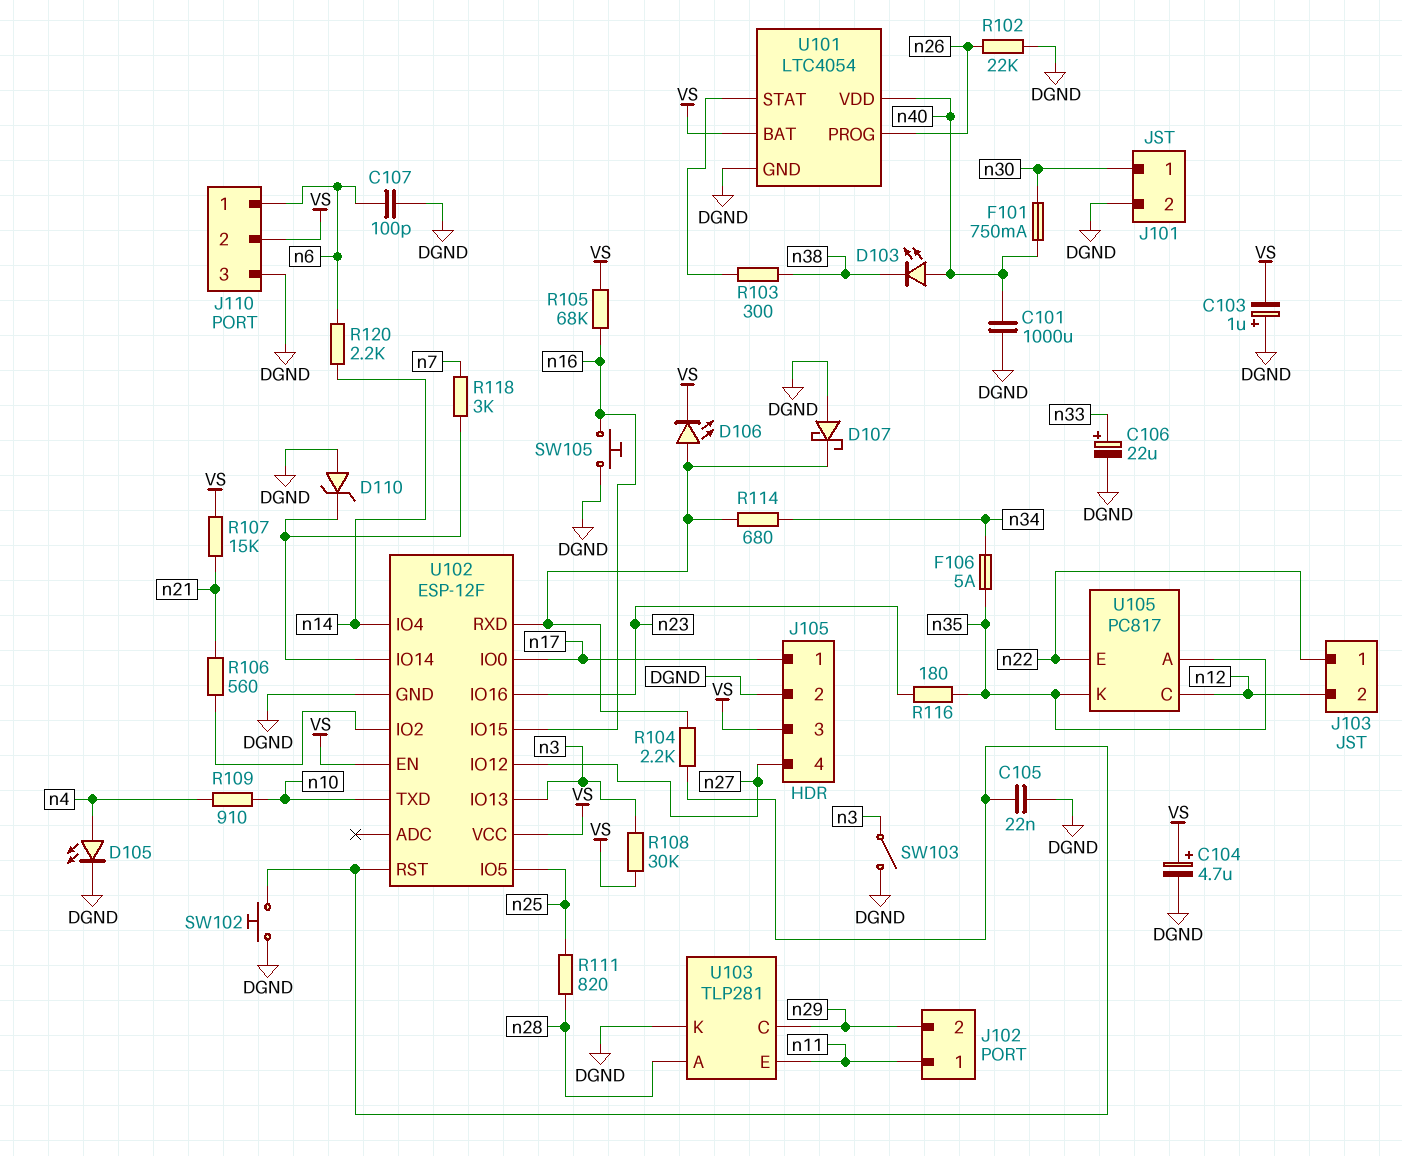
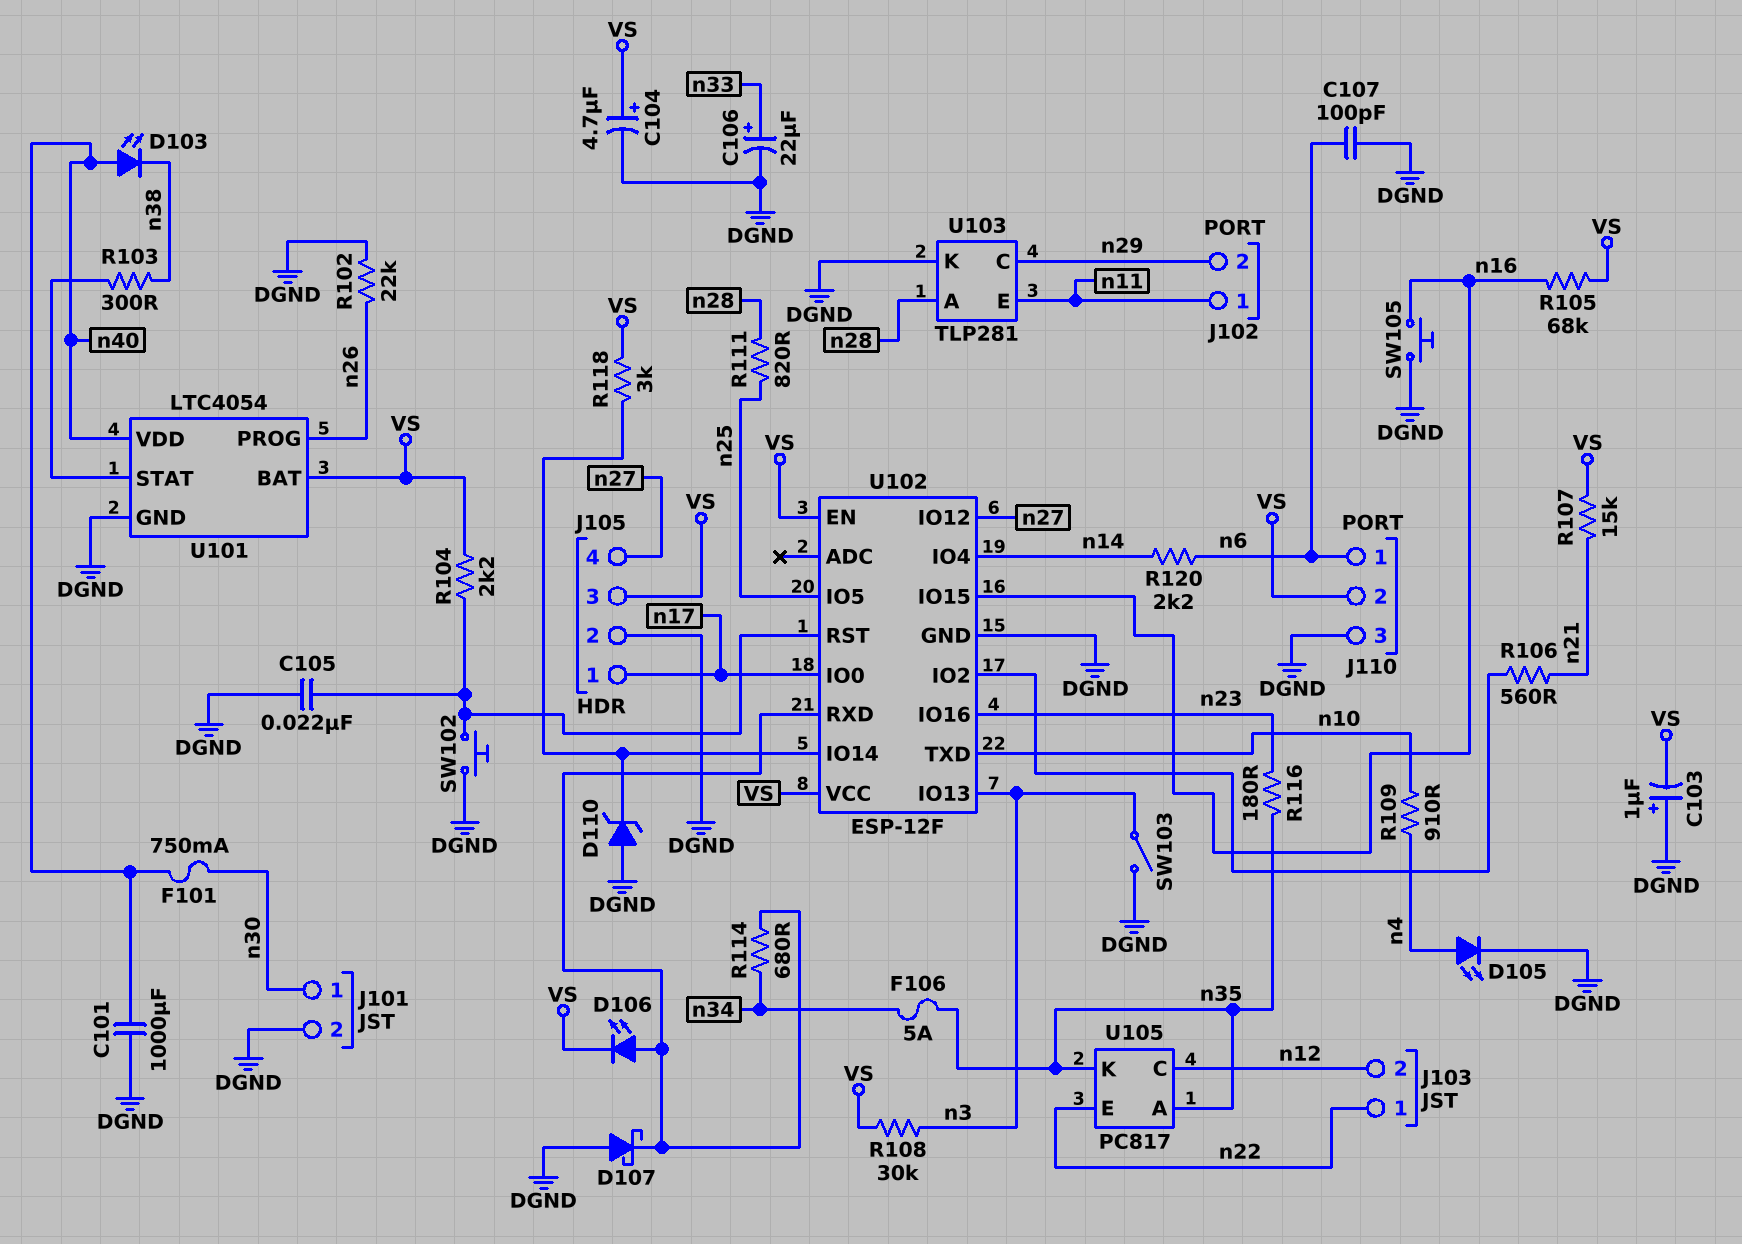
R104: 2.2k (U102/RST, U102/RXD) -> 2.2k (U102/RST, VS)
R118: 3k (U102/IO14, n7) -> 3k (U102/IO14, VS)

